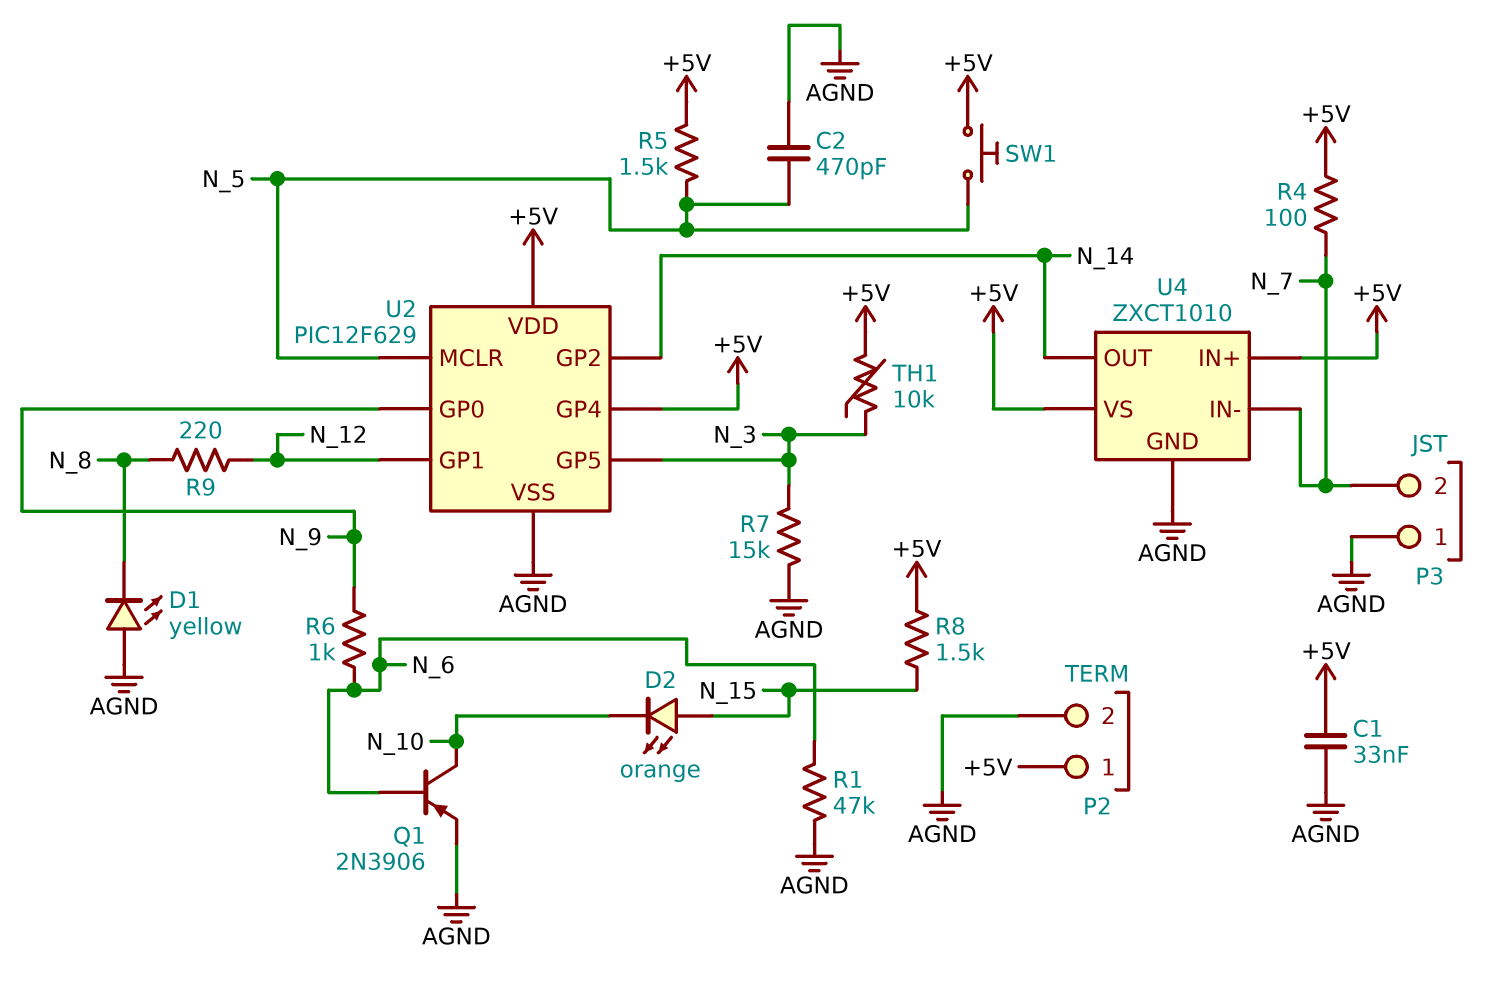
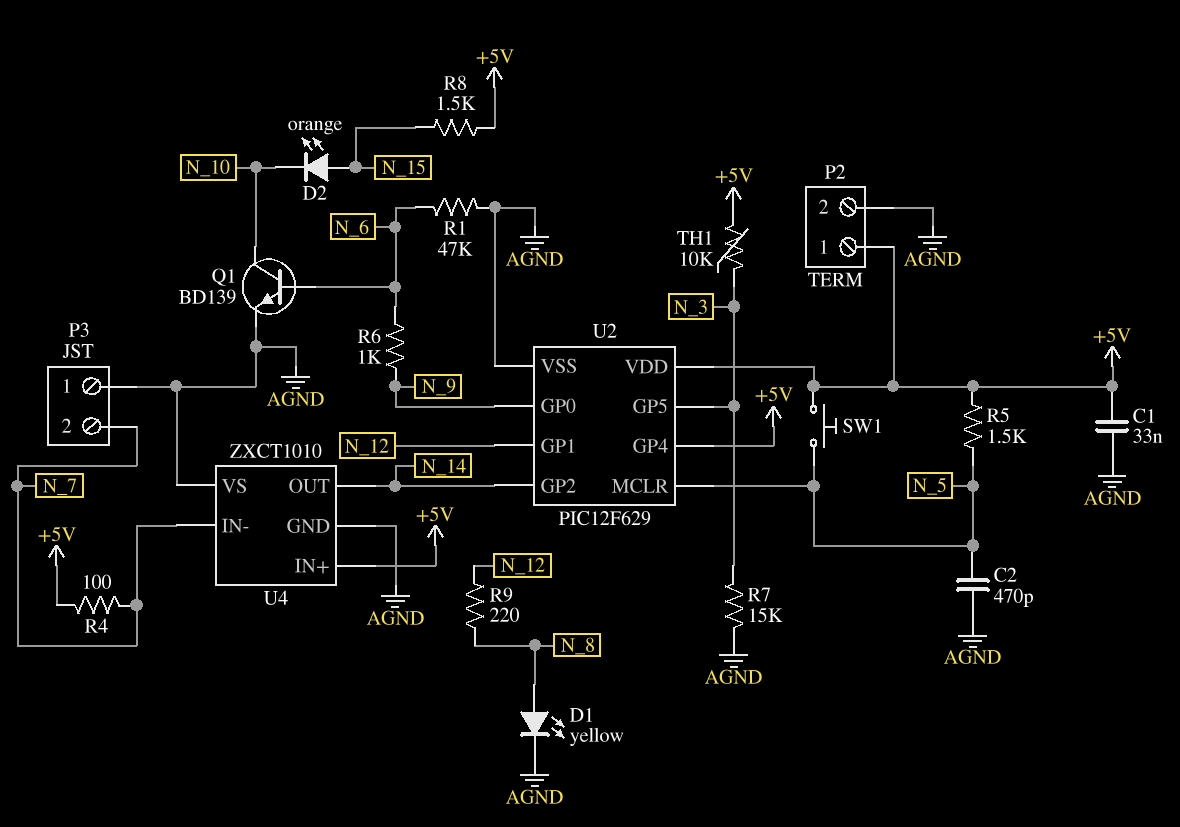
D1: LED yellow (A AGND, K N_8) -> LED yellow (A N_8, K AGND)
Q1: PNP 2N3906 (B N_6, C N_10, E AGND) -> NPN BD139 (B N_6, C N_10, E AGND)
U4 pin VS: +5V -> AGND

